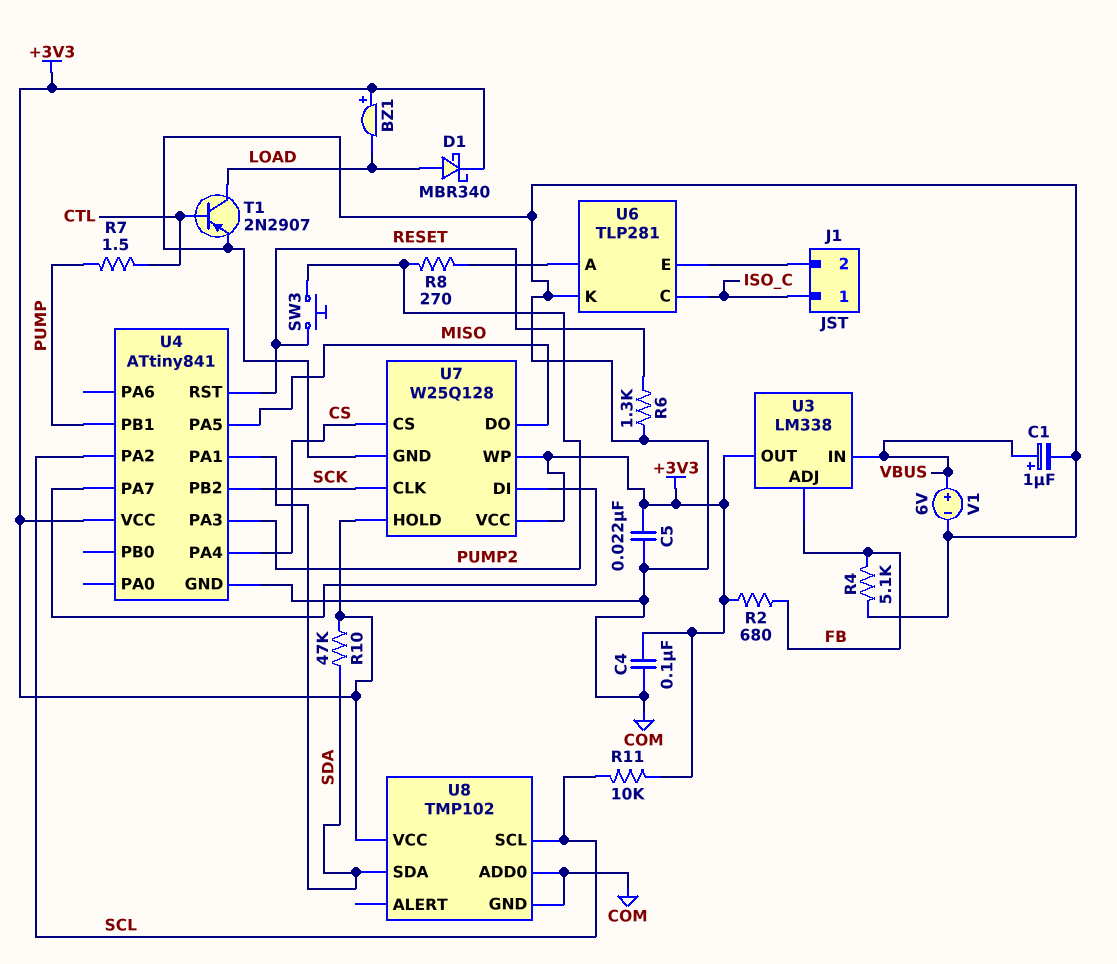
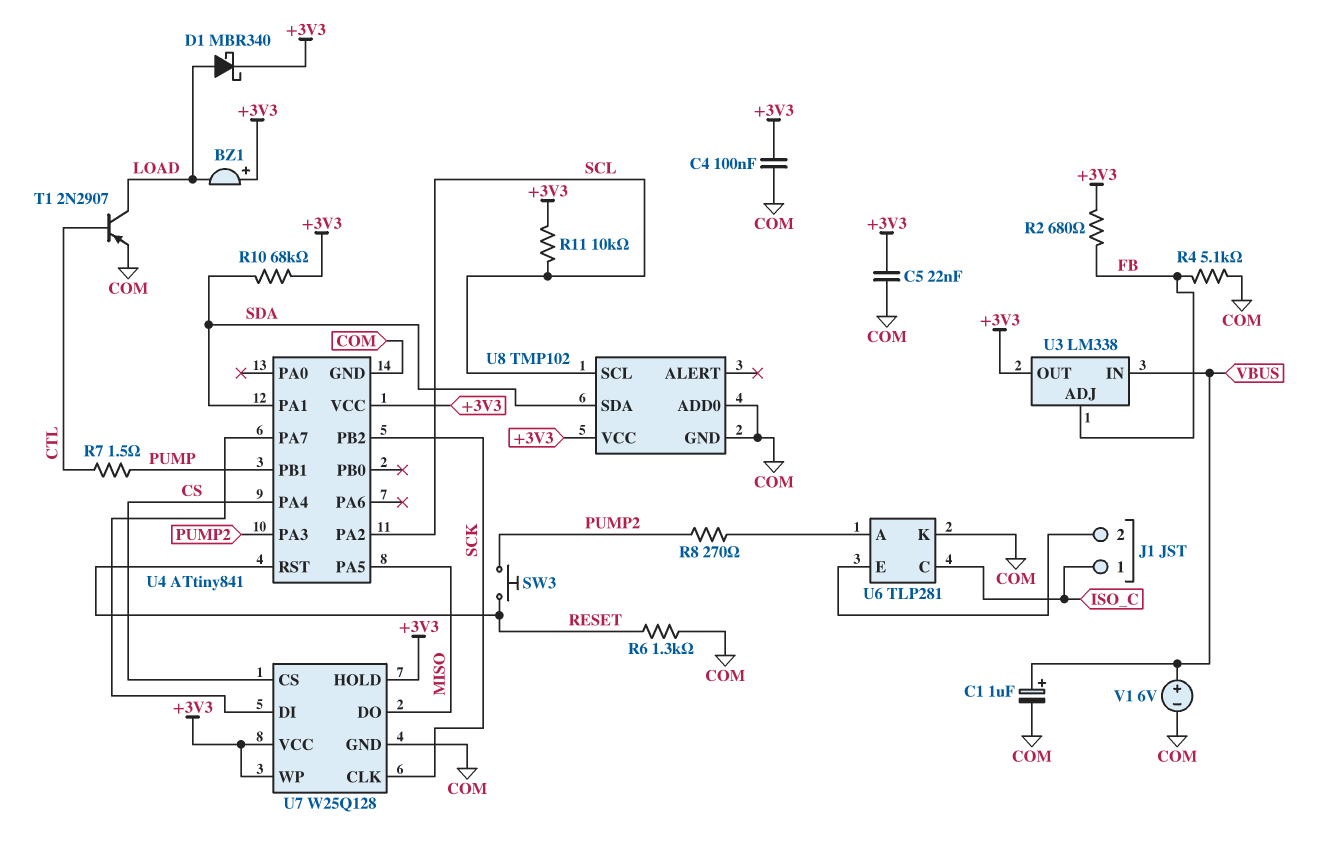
R10: 47k (+3V3, SDA) -> 68k (+3V3, SDA)

